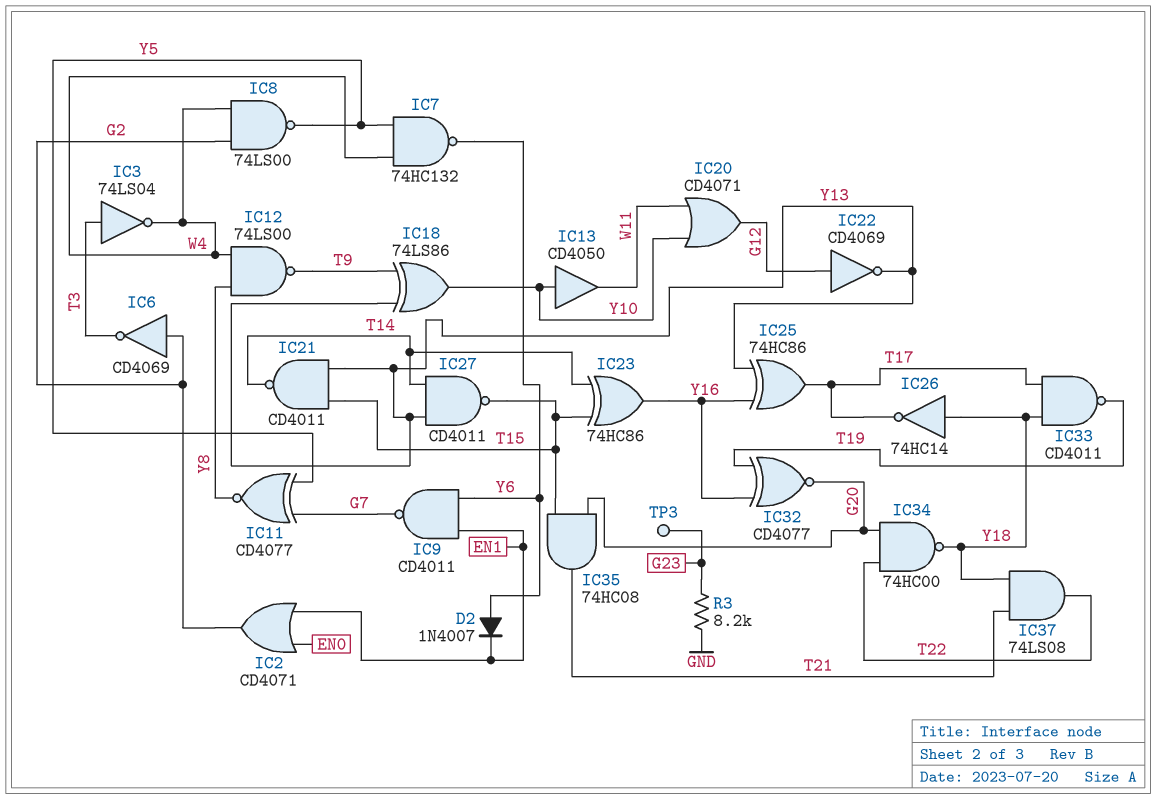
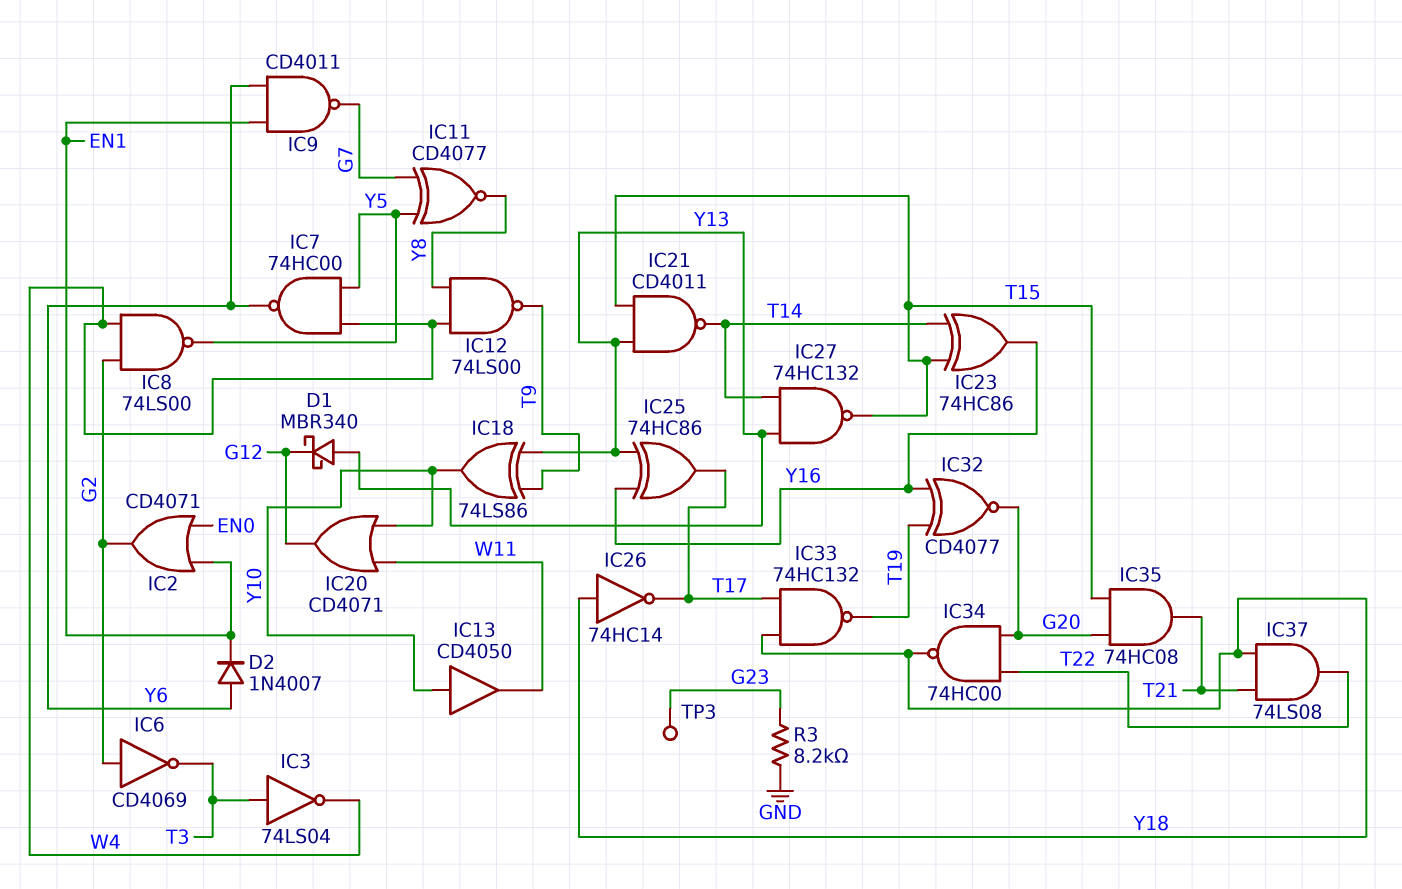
D1: none -> schottky MBR340 (A Y13, K G12)
IC7: NAND 74HC132 (in W4, in Y5, out Y6) -> NAND 74HC00 (in W4, in Y5, out Y6)
IC22: NOT CD4069 (in G12, out Y13) -> none
IC27: NAND CD4011 (in T14, in Y13, out T15) -> NAND 74HC132 (in T14, in Y13, out T15)
IC33: NAND CD4011 (in T17, in Y18, out T19) -> NAND 74HC132 (in T17, in Y18, out T19)

